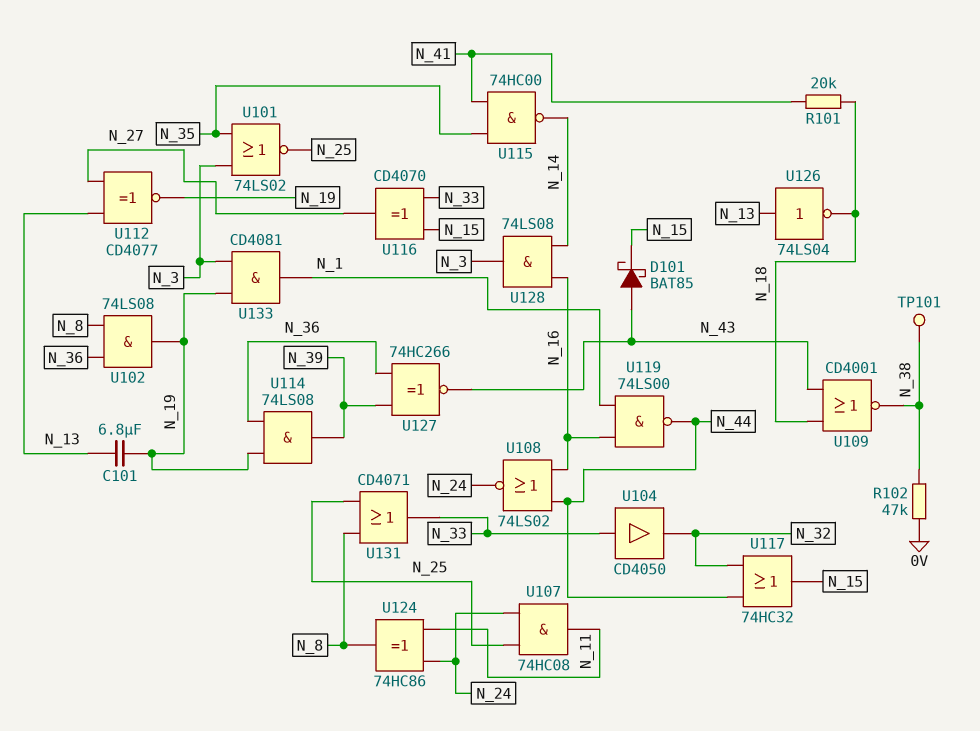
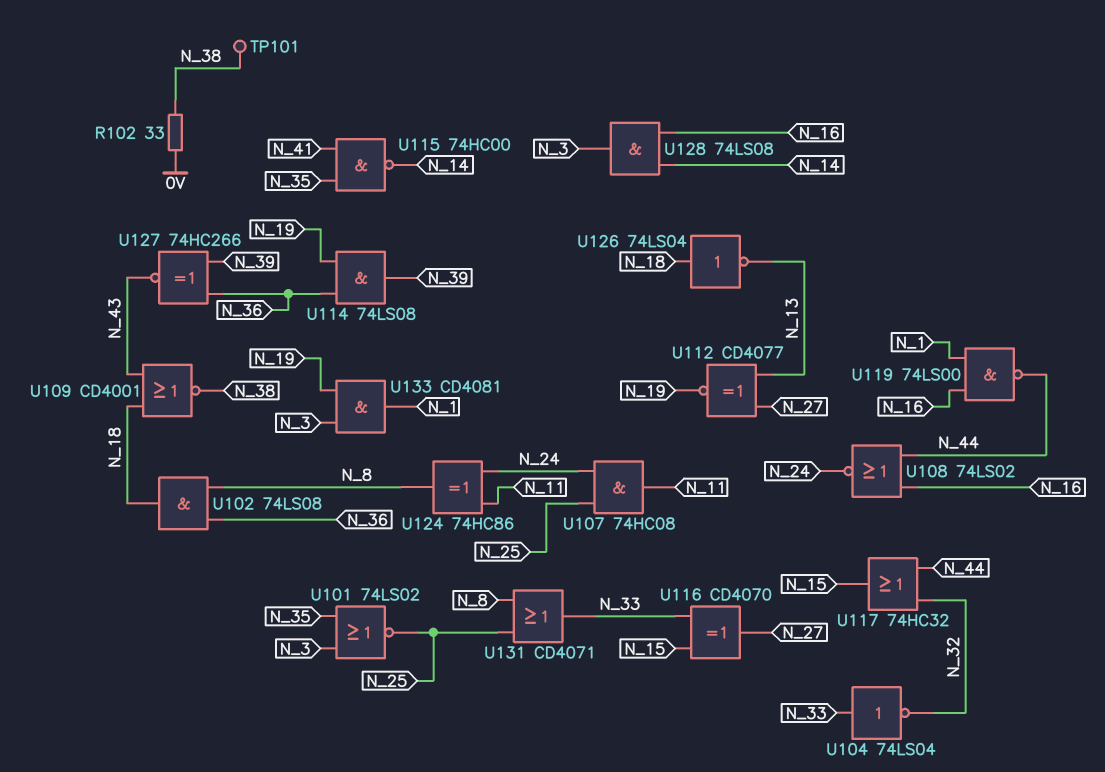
C101: 6.8uF (N_13, N_19) -> none
D101: schottky BAT85 (A N_43, K N_15) -> none
R101: 20k (N_18, N_41) -> none
R102: 47k (0V, N_38) -> 33 (0V, N_38)
U102: AND 74LS08 (in N_8, in N_36, out N_19) -> AND 74LS08 (in N_8, in N_36, out N_18)
U104: buffer CD4050 (in N_33, out N_32) -> NOT 74LS04 (in N_33, out N_32)
U126: NOT 74LS04 (in N_13, out N_18) -> NOT 74LS04 (in N_18, out N_13)

